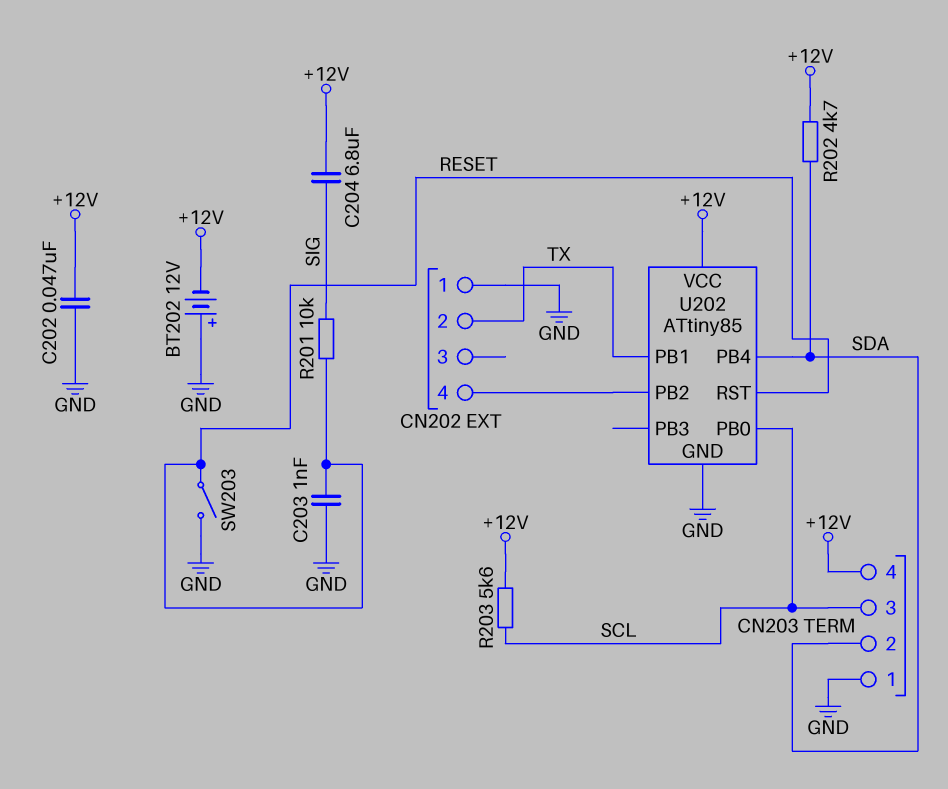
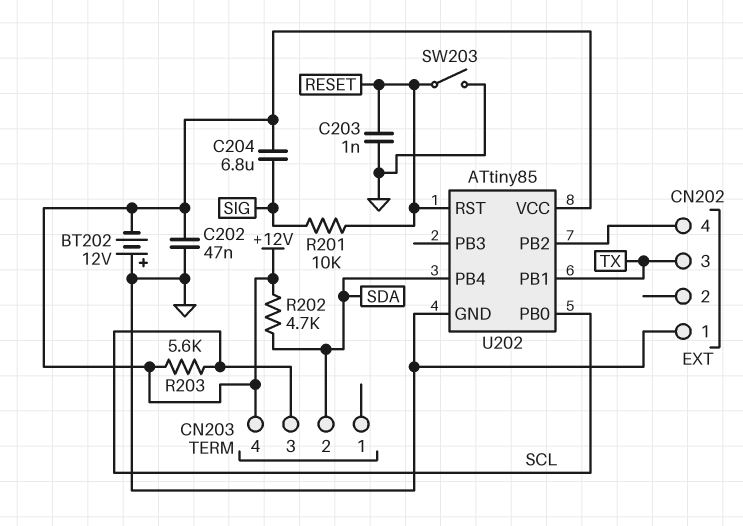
CN202 pin 2: TX -> none
CN202 pin 3: none -> TX
CN203 pin 1: GND -> none

